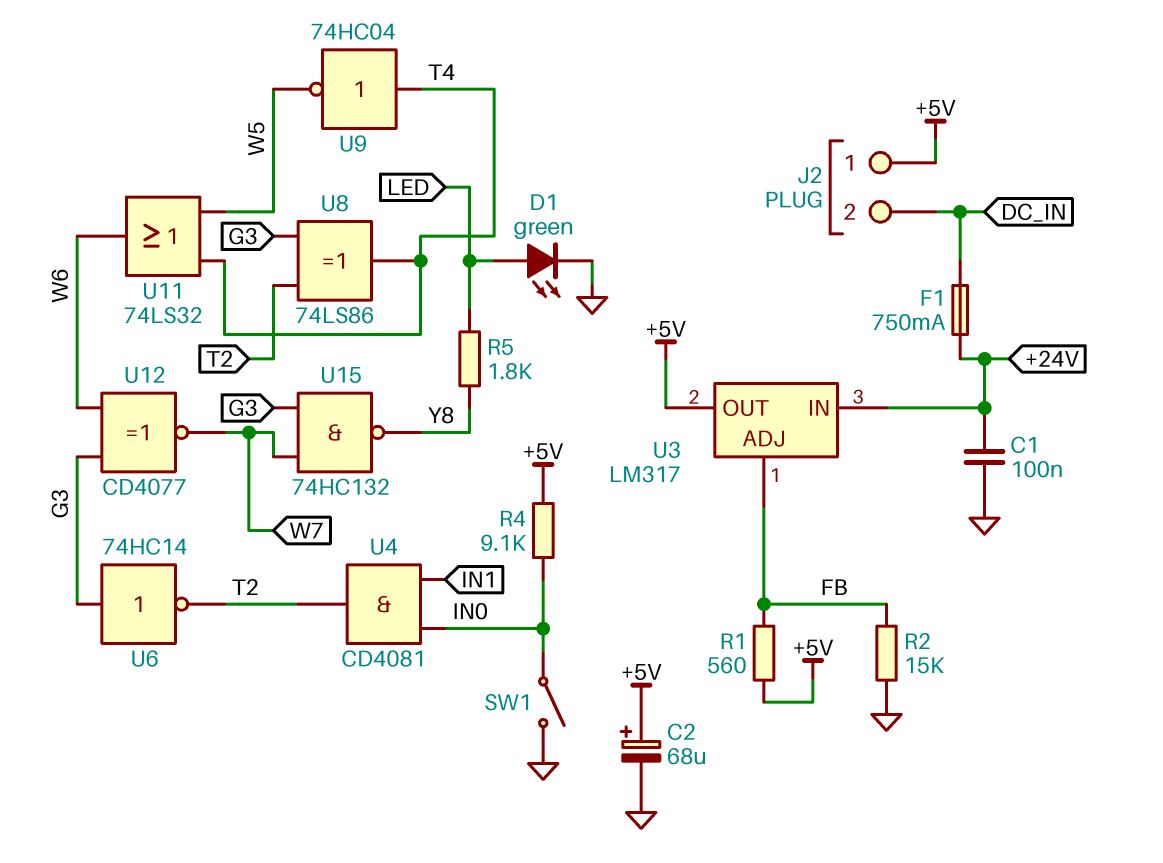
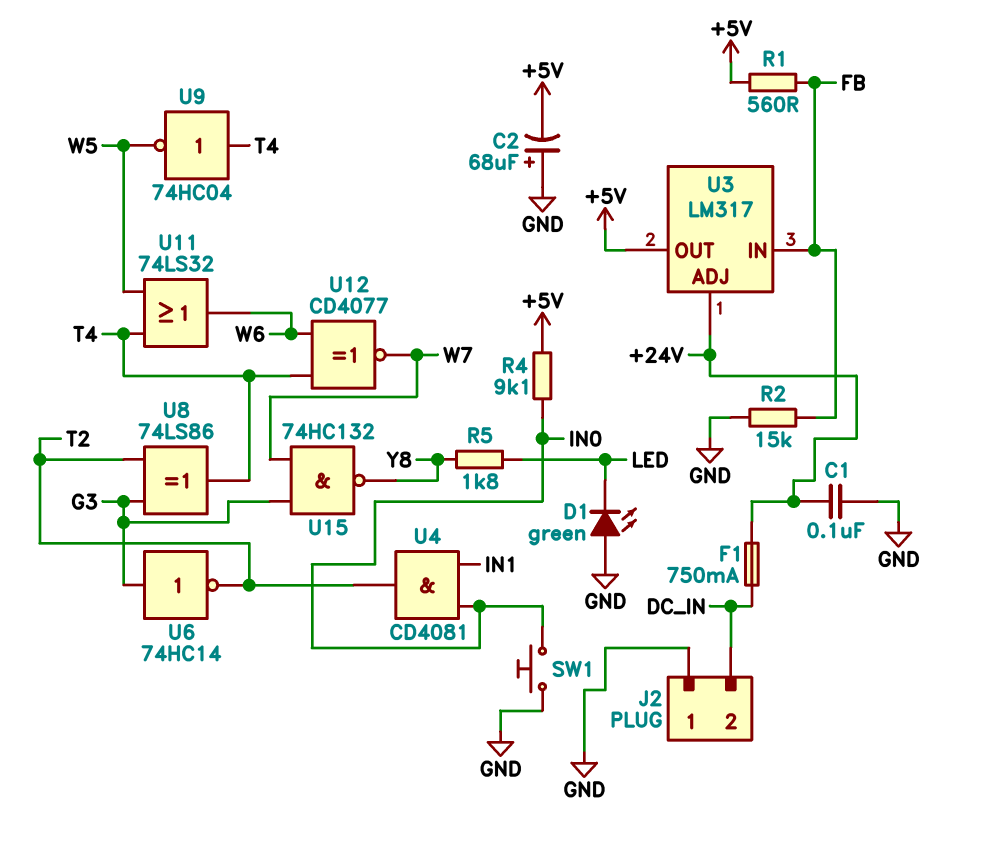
C2: 68uF (plus +5V, minus GND) -> 68uF (plus GND, minus +5V)
D1: LED green (A LED, K GND) -> LED green (A GND, K LED)
J2 pin 1: +5V -> GND
SW1: switch (GND, IN0) -> button (GND, IN0)
U3 pin ADJ: FB -> +24V
U3 pin IN: +24V -> FB
U12: XNOR CD4077 (in G3, in W6, out W7) -> XNOR CD4077 (in T4, in W6, out W7)

